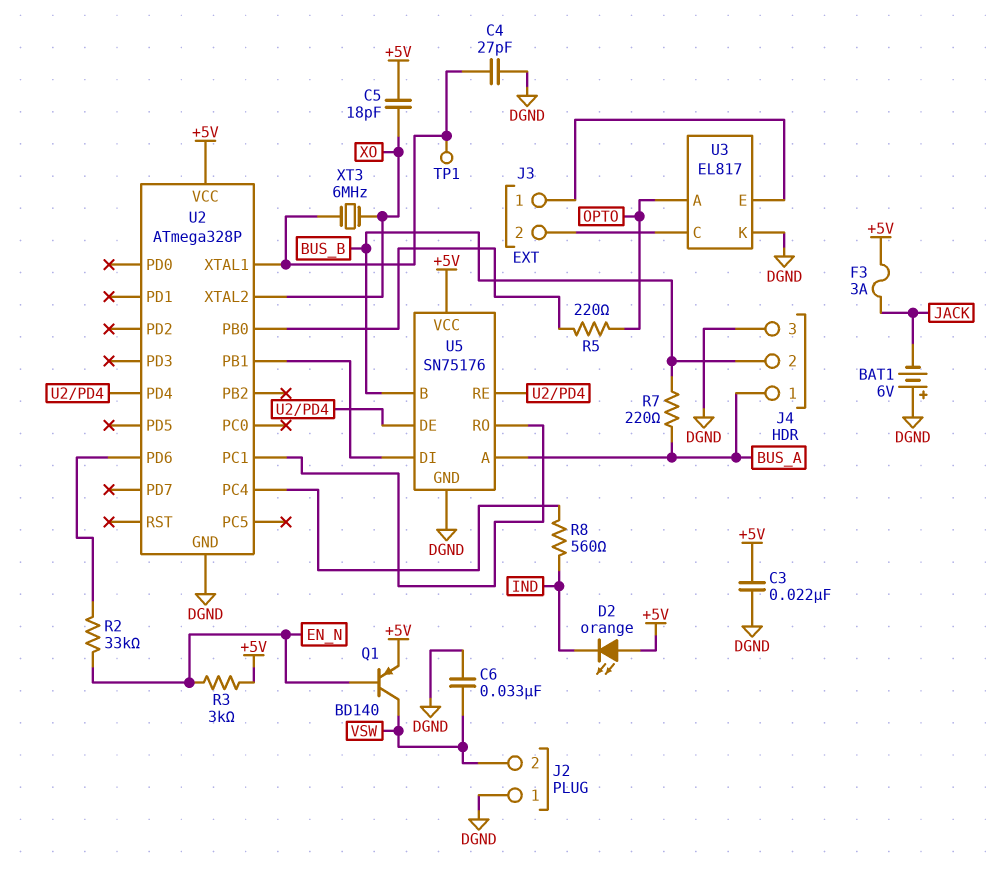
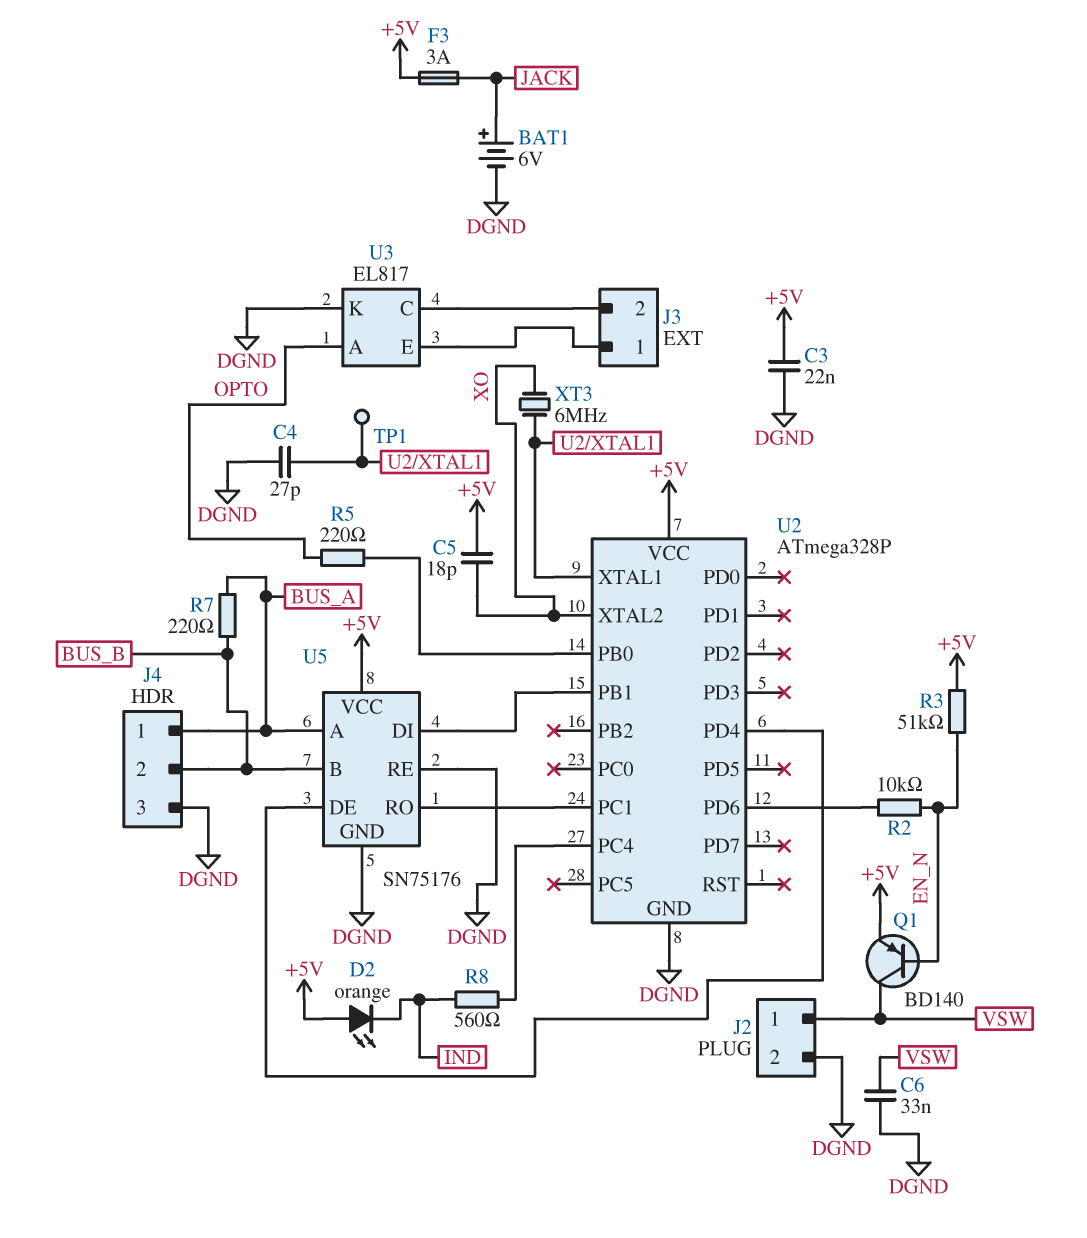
BAT1: 6V (plus DGND, minus JACK) -> 6V (plus JACK, minus DGND)
J2 pin 1: DGND -> VSW
J2 pin 2: VSW -> DGND
R2: 33k (EN_N, U2/PD6) -> 10k (EN_N, U2/PD6)
R3: 3k (+5V, EN_N) -> 51k (+5V, EN_N)
U5 pin RE: U2/PD4 -> DGND

